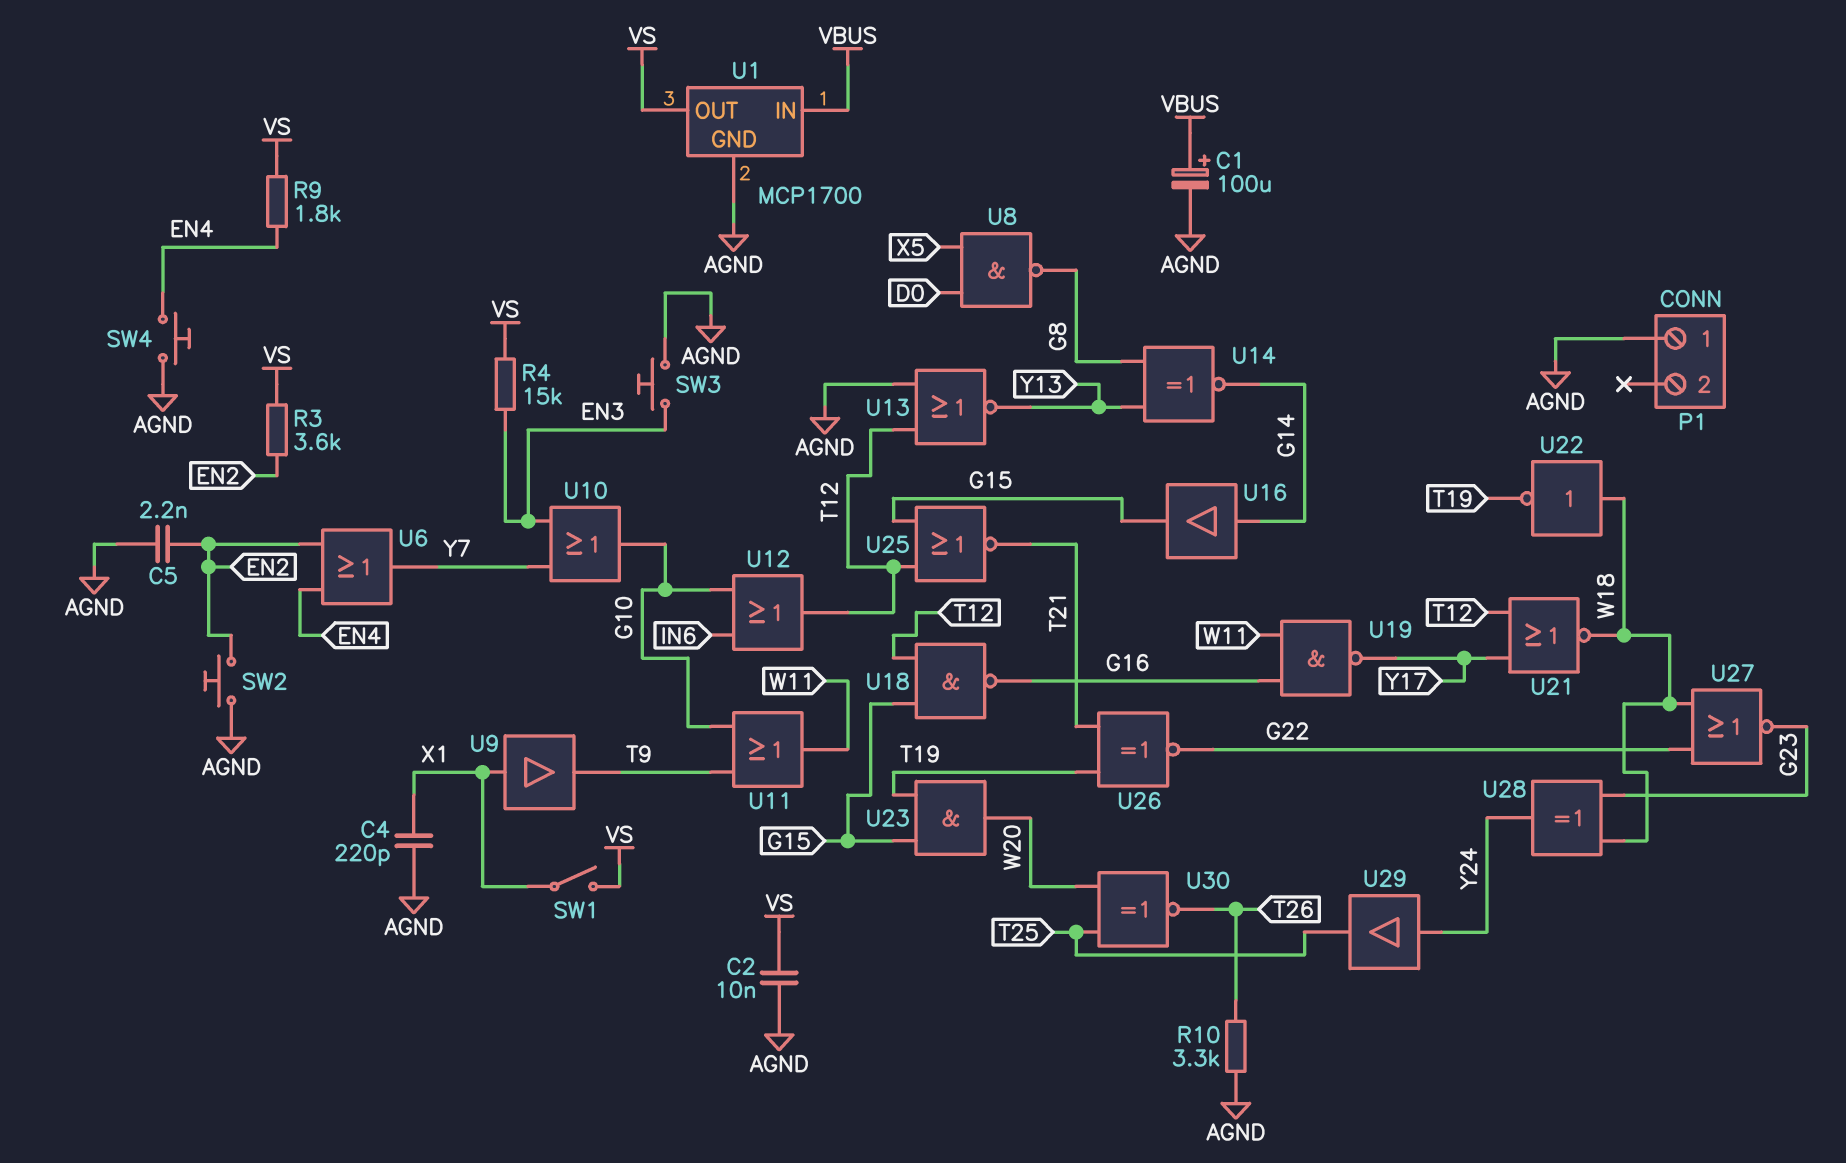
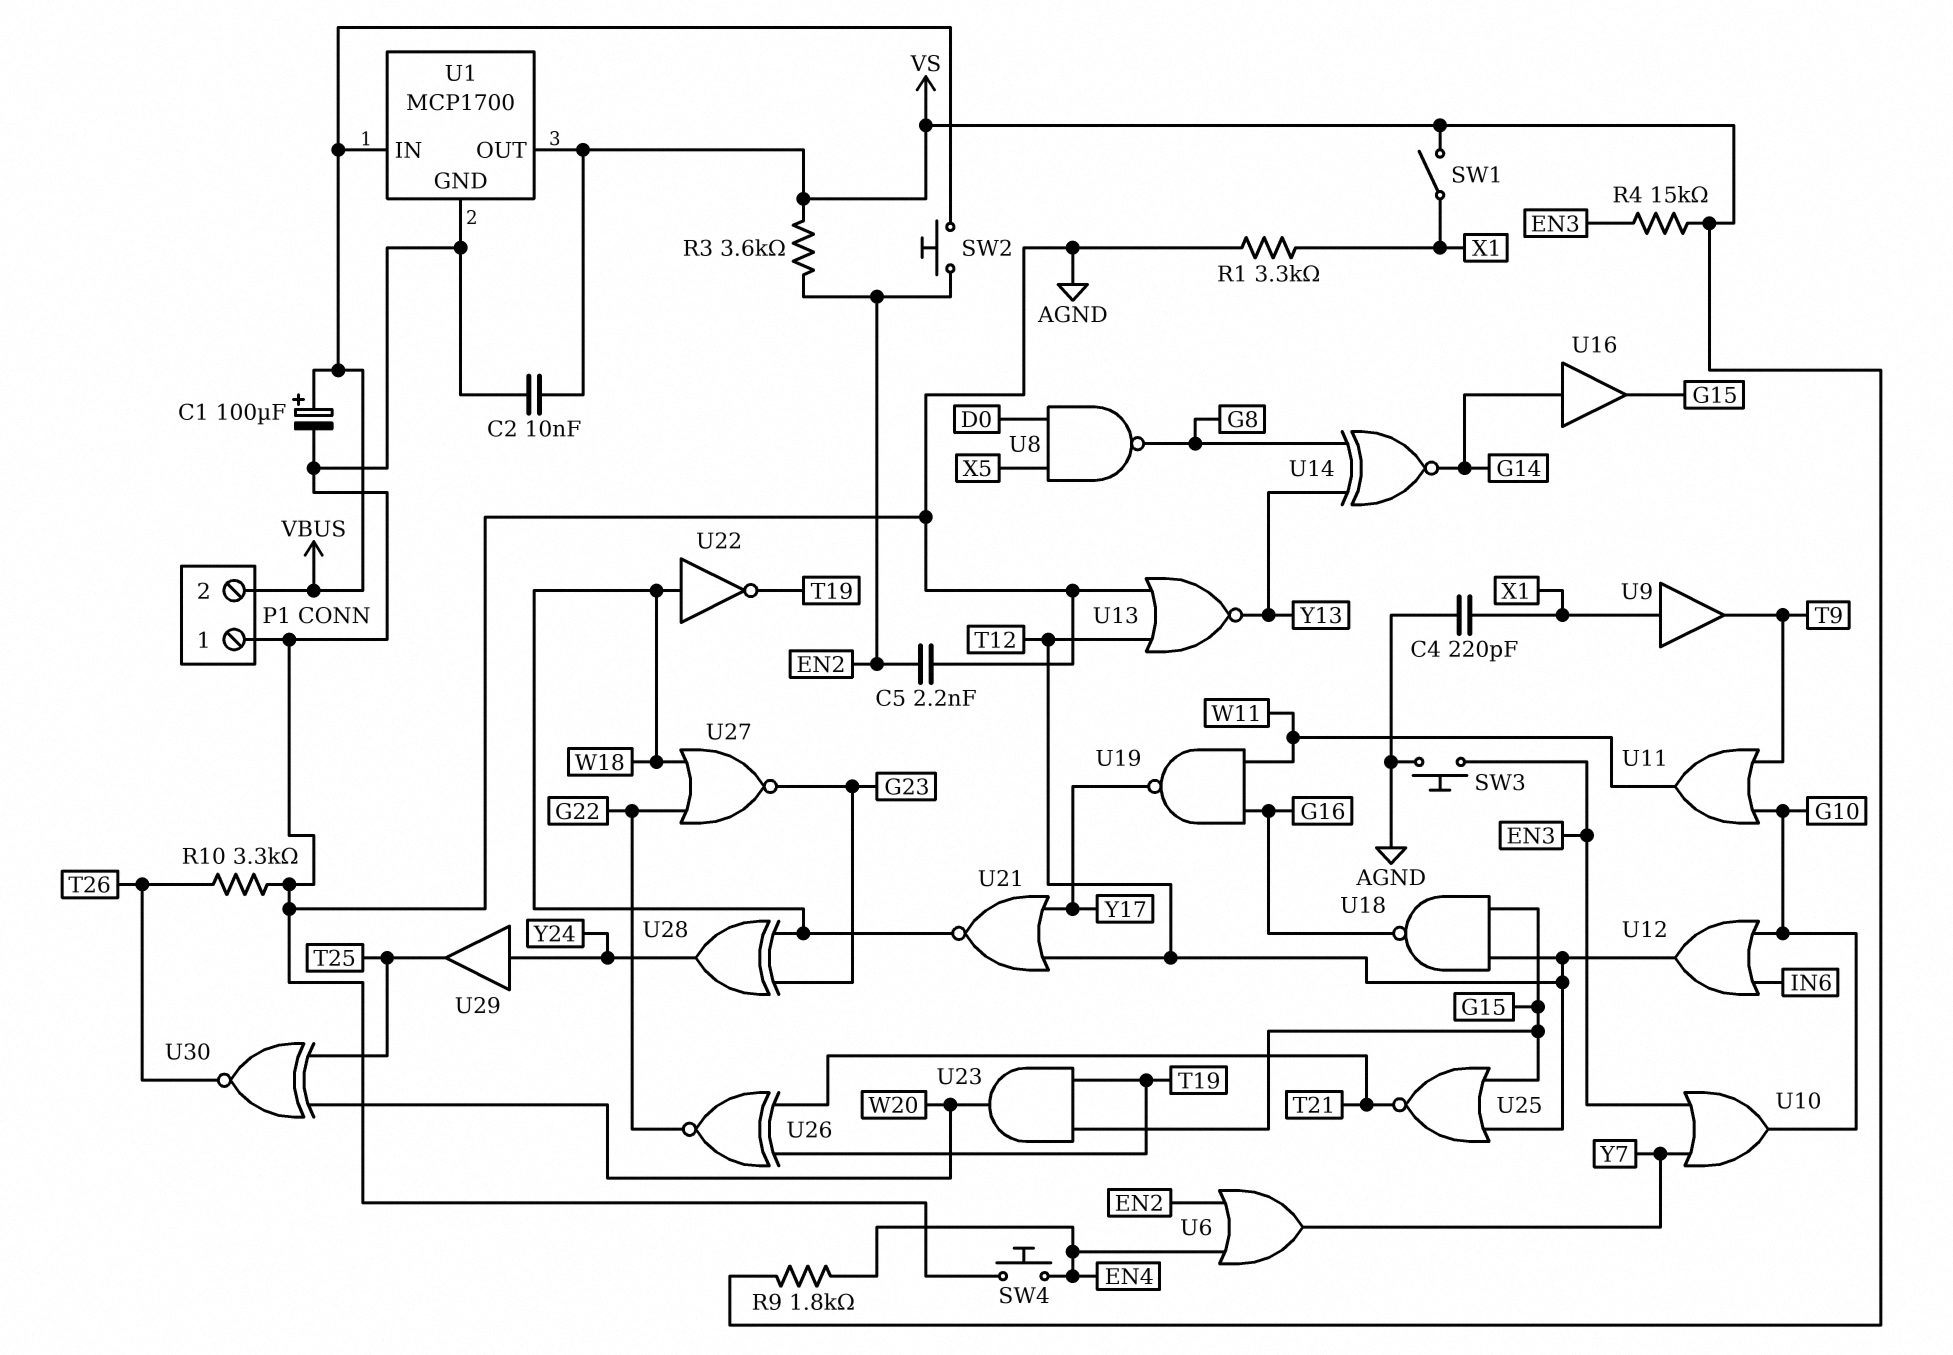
P1 pin 2: none -> VBUS
R1: none -> 3.3k (AGND, X1)
SW2: button (AGND, EN2) -> button (EN2, VBUS)

